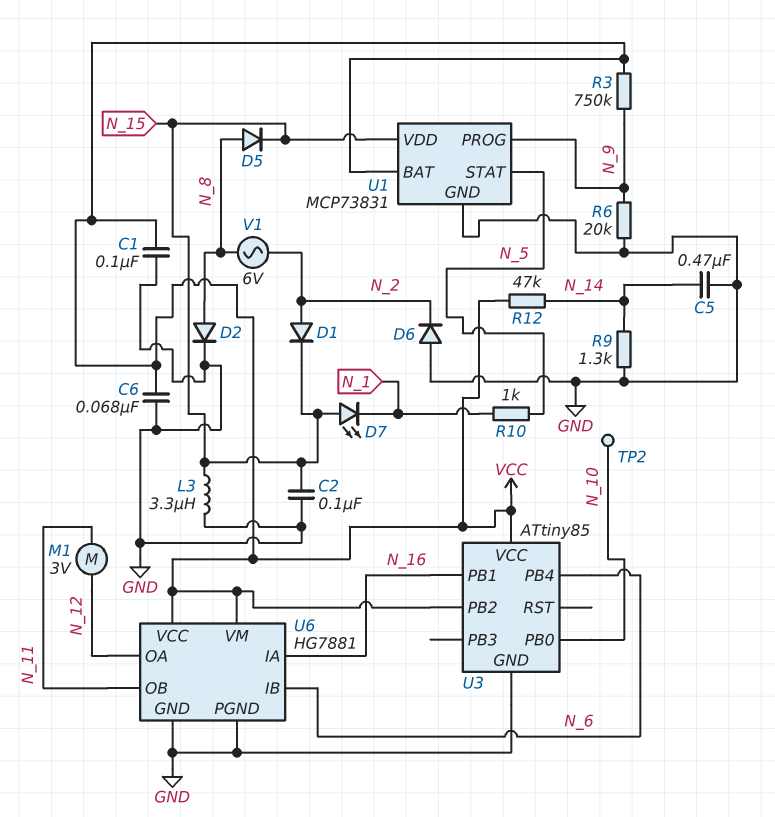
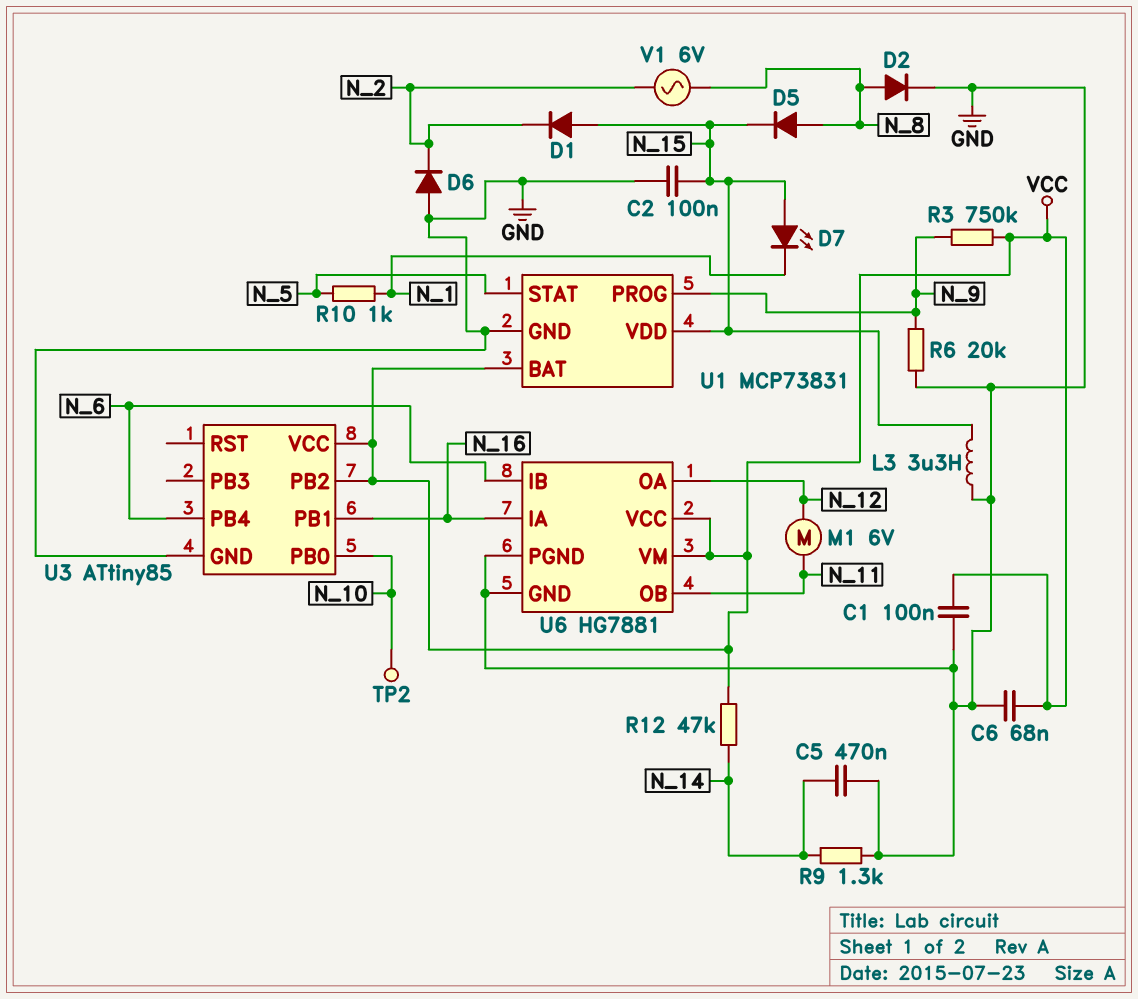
D1: diode (A N_2, K N_15) -> diode (A N_15, K N_2)
M1: motor 3V (N_11, N_12) -> motor 6V (N_11, N_12)

